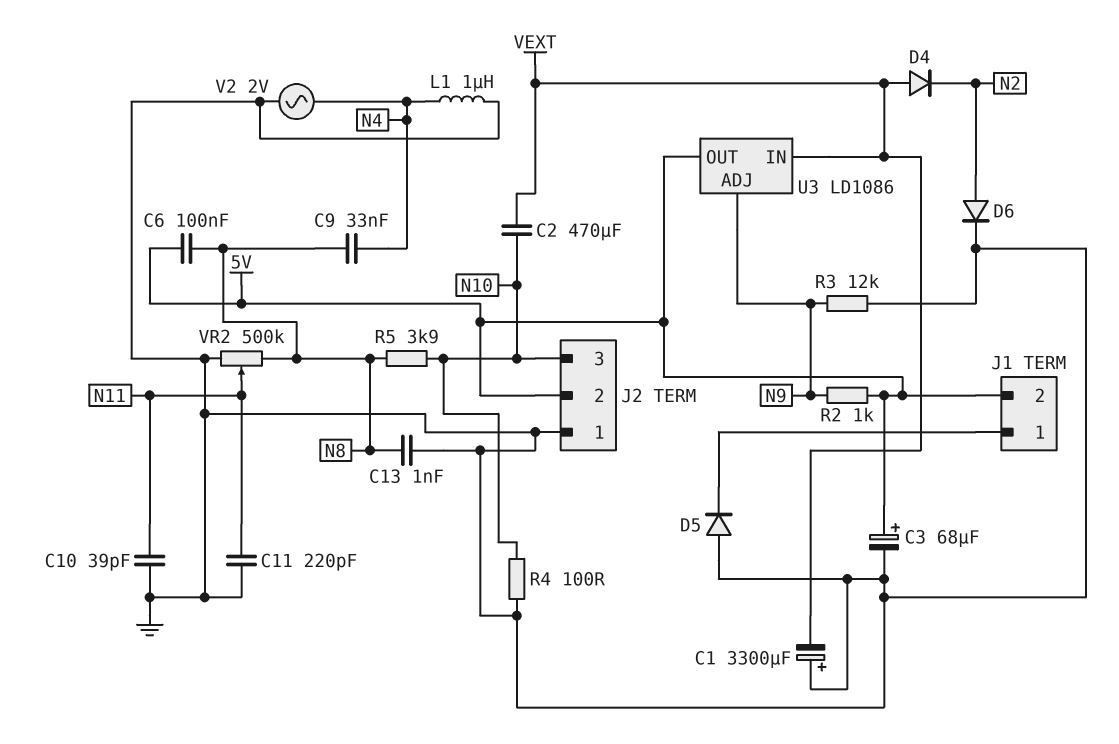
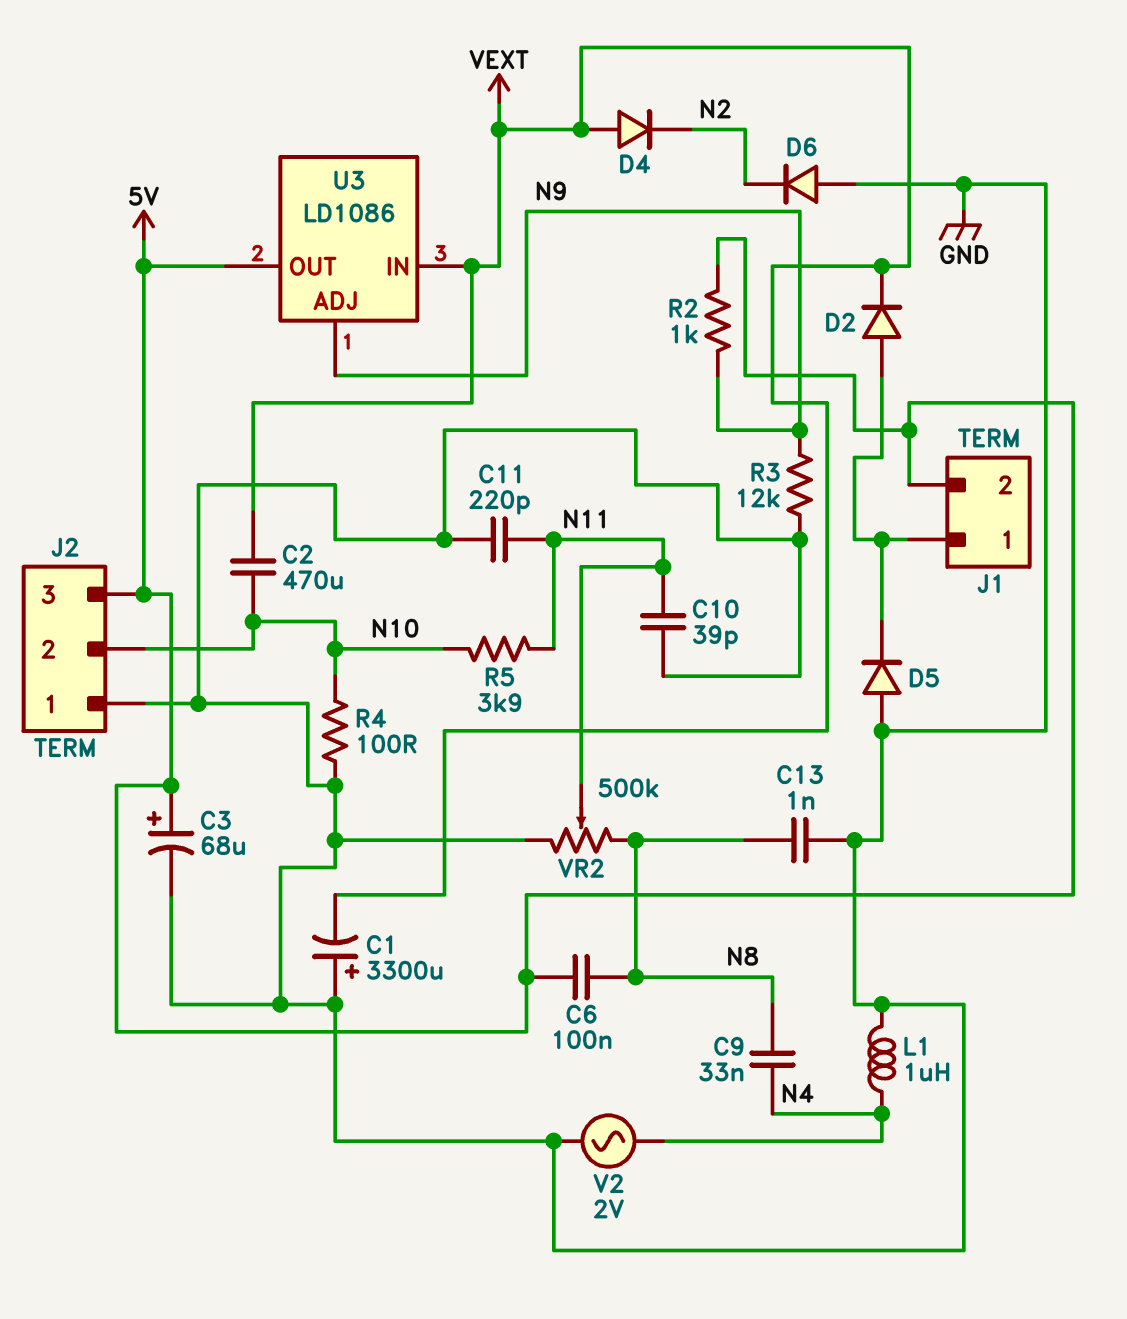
D2: none -> diode (A J1/1, K VEXT)
D6: diode (A N2, K GND) -> diode (A GND, K N2)
J2 pin 2: 5V -> N10
J2 pin 3: N10 -> 5V
R5: 3.9k (N8, N10) -> 3.9k (N10, N11)

